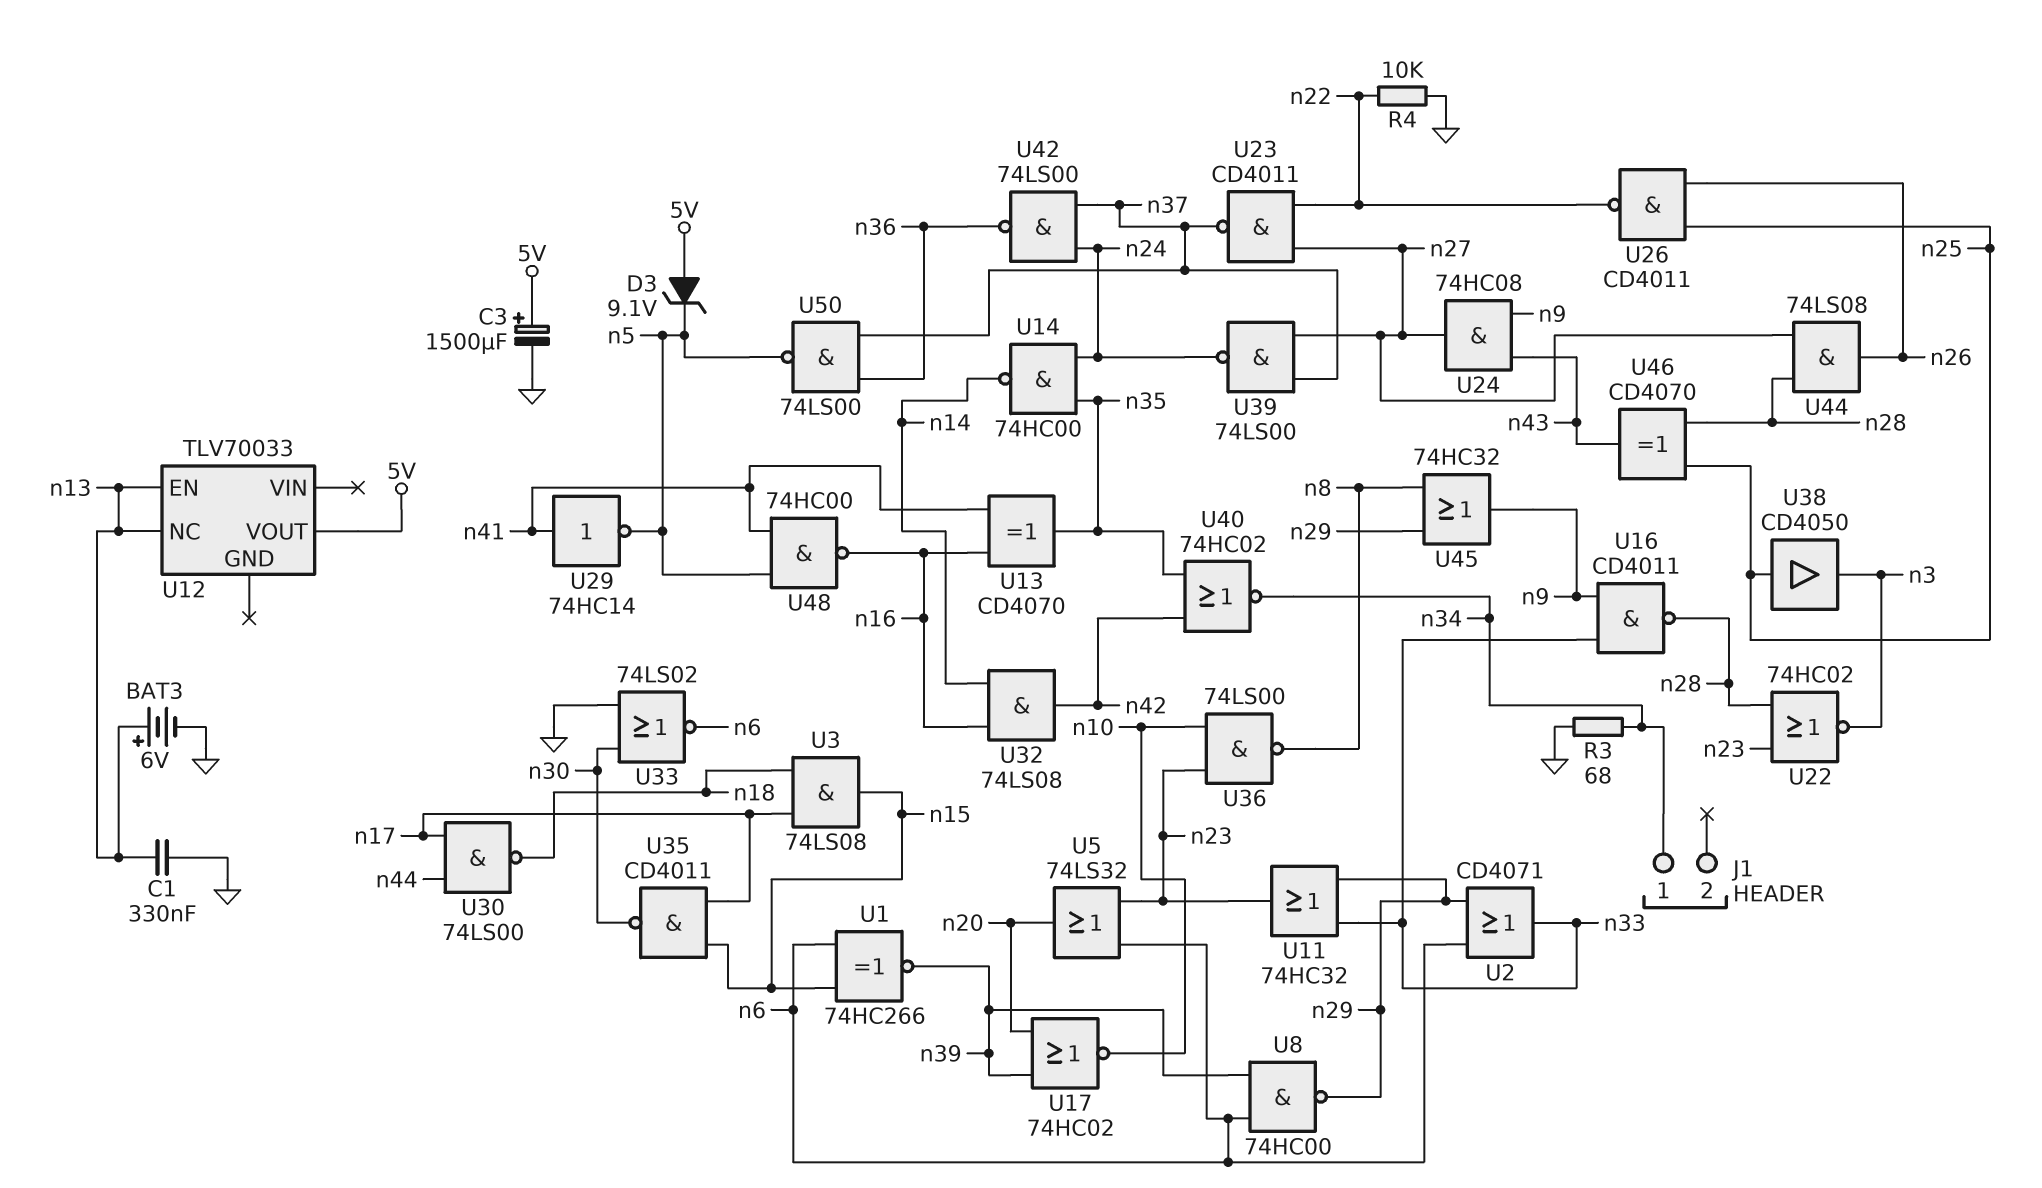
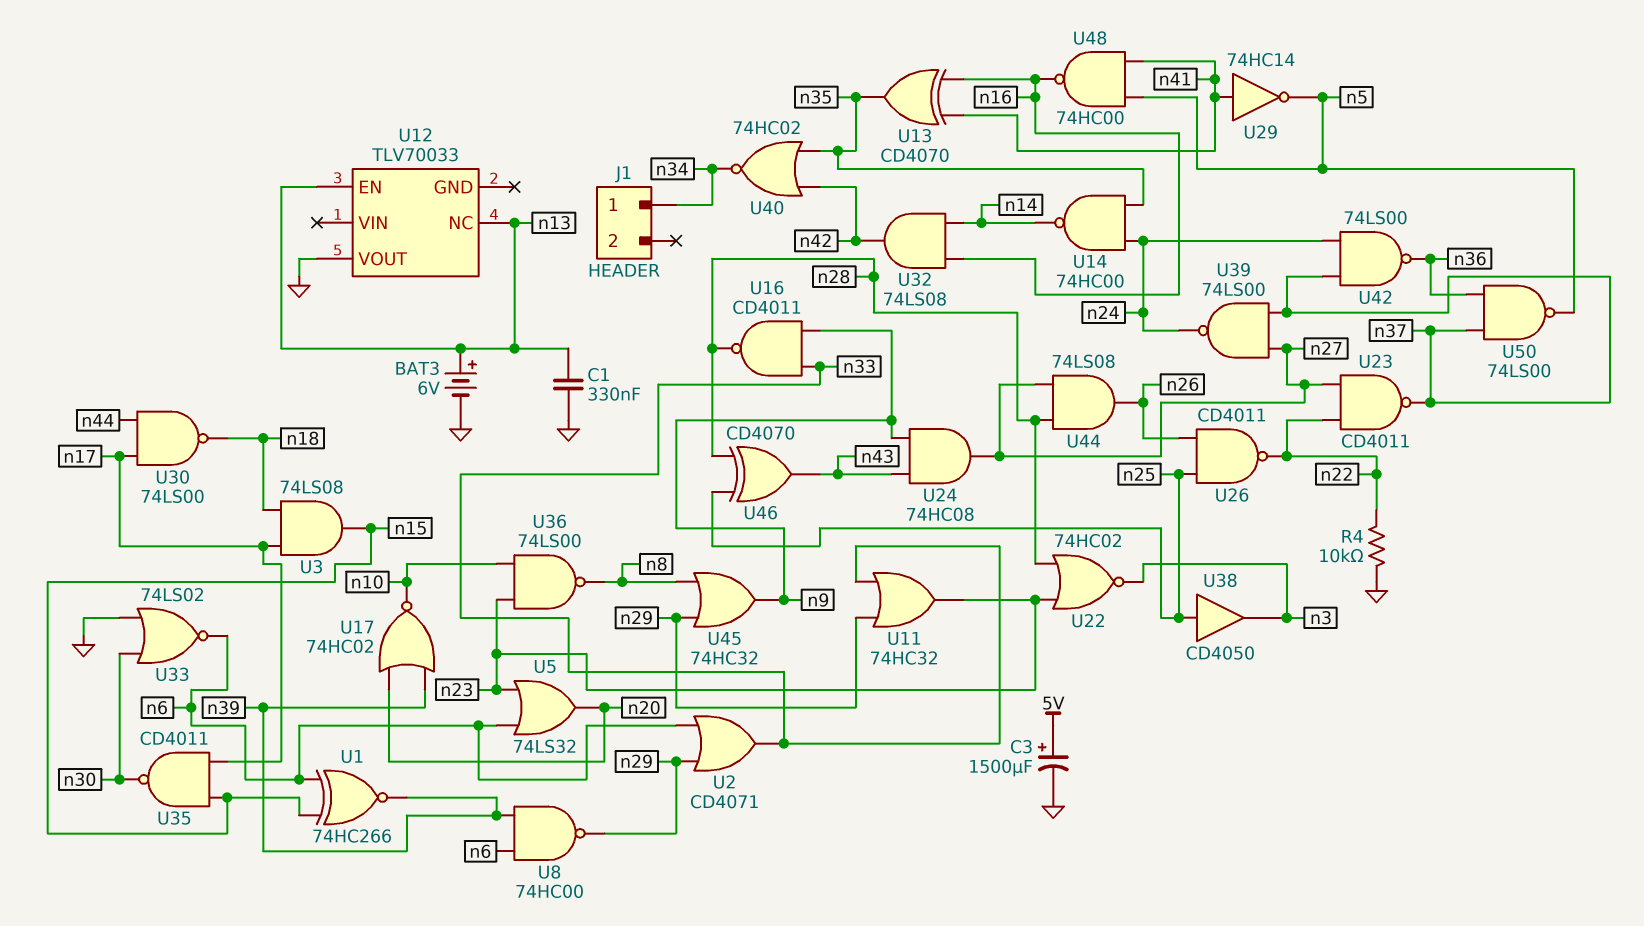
D3: zener 9.1V (A 5V, K n5) -> none
R3: 68 (GND, n34) -> none
U12 pin VOUT: 5V -> GND

